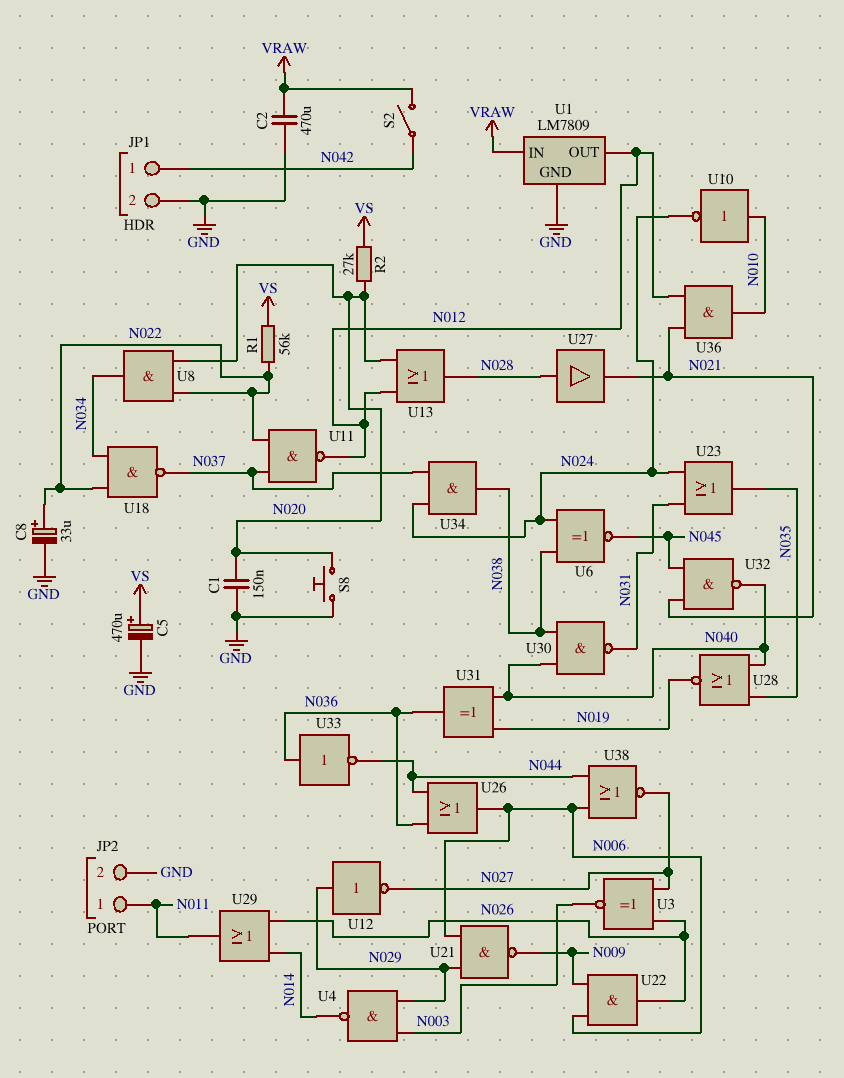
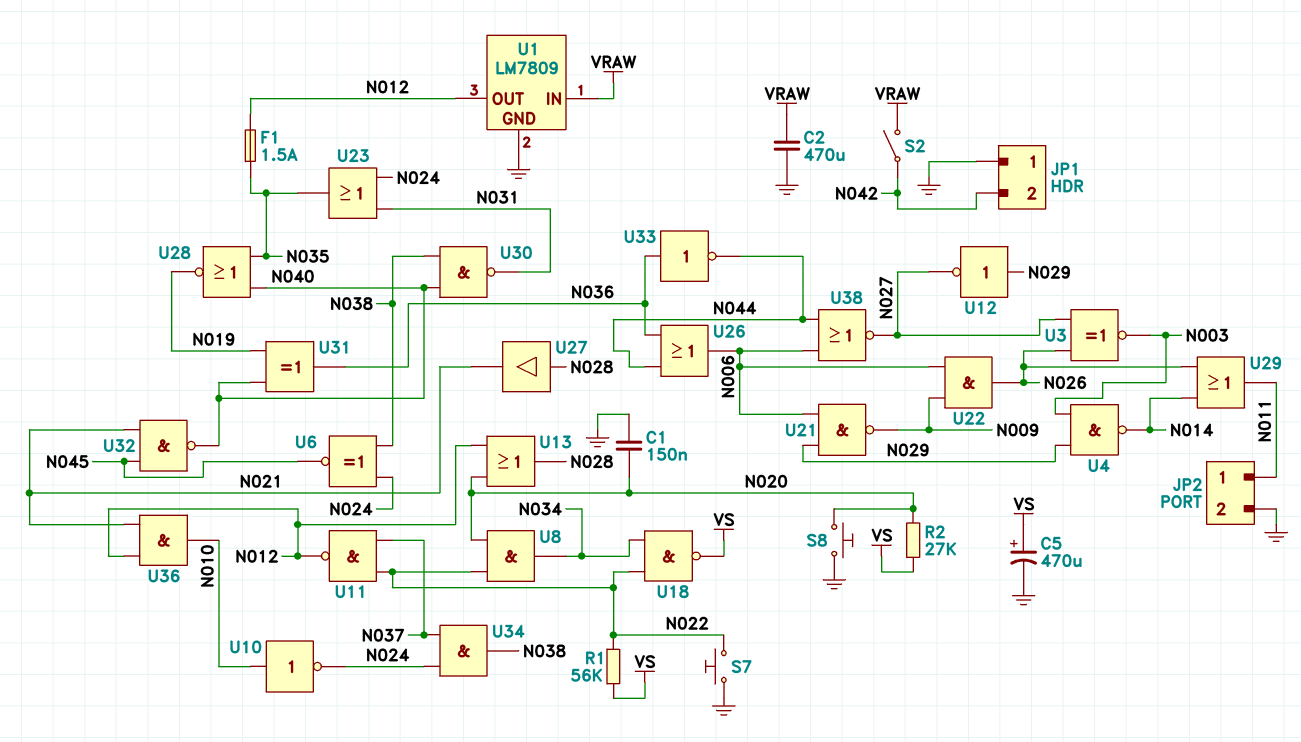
C8: 33uF (plus N022, minus GND) -> none
F1: none -> 1.5A (N012, N035)
JP1 pin 1: N042 -> GND
JP1 pin 2: GND -> N042
S7: none -> button (GND, N022)
U18: NAND (in N022, in N034, out N037) -> NAND (in N022, in N034, out VS)

